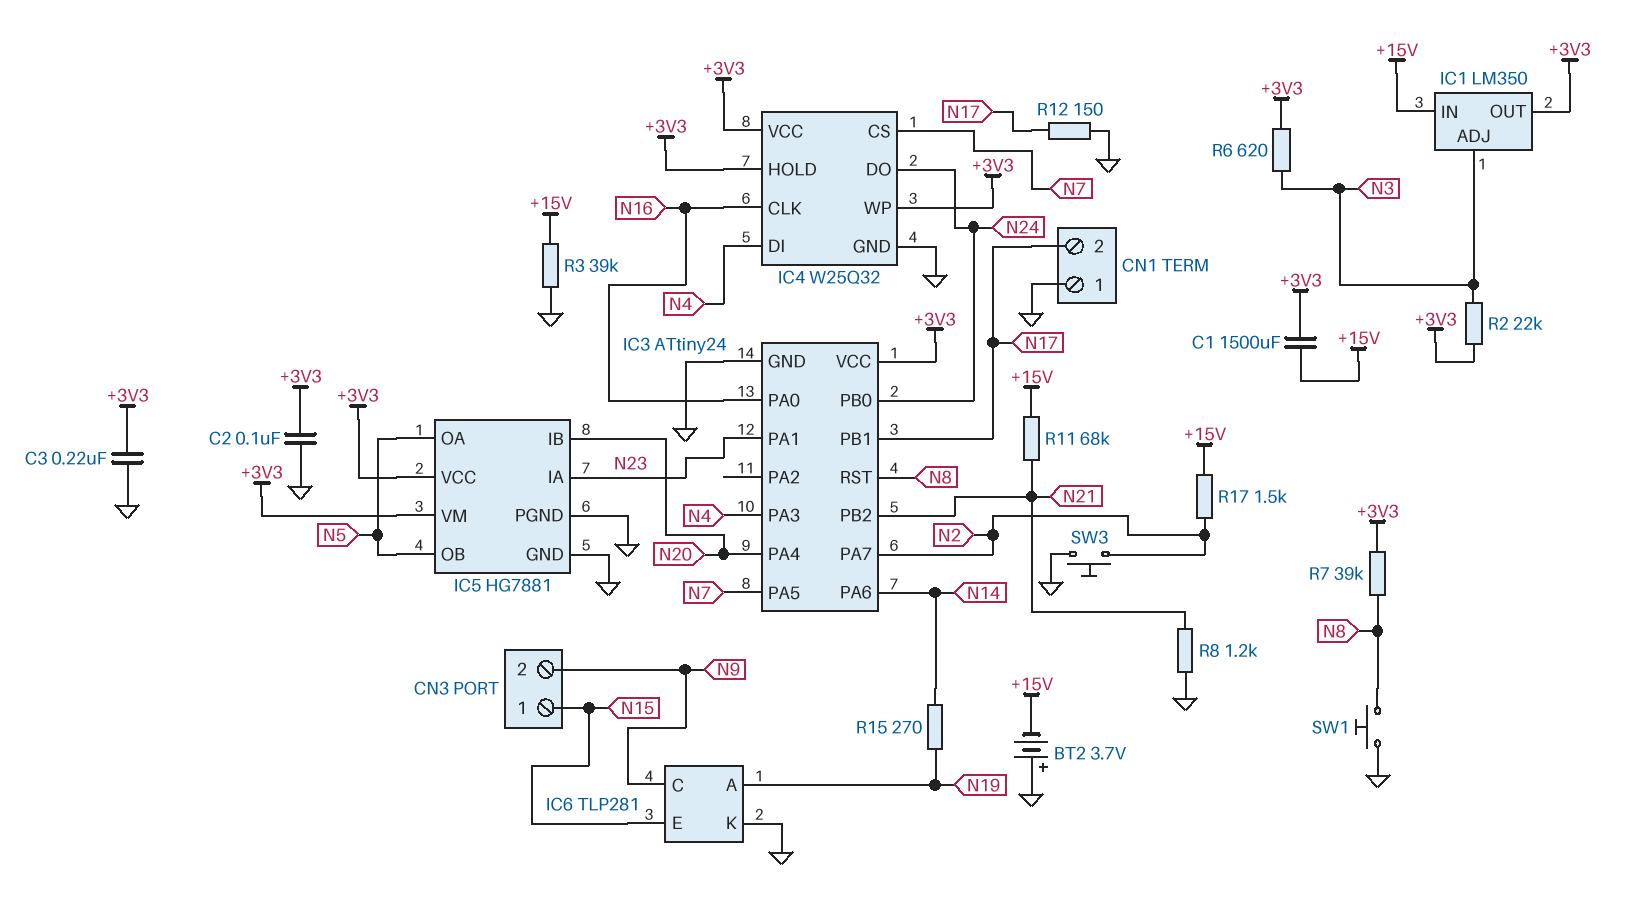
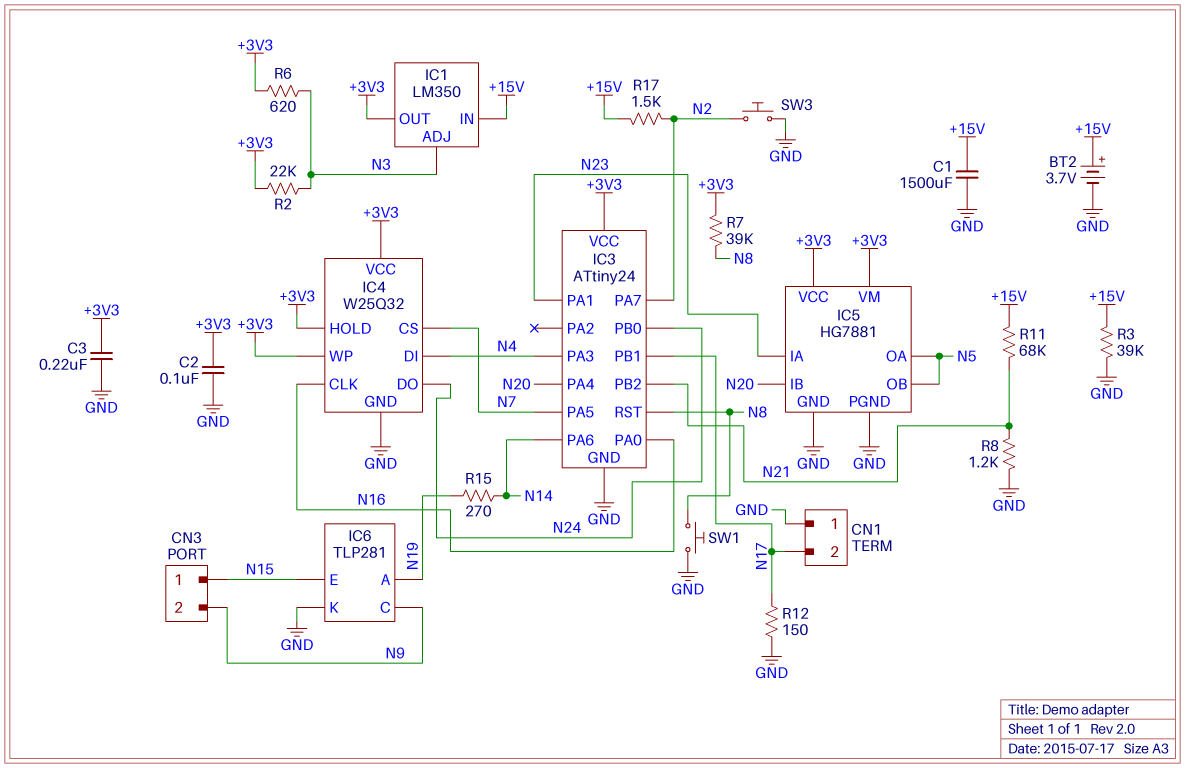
BT2: 3.7V (plus GND, minus +15V) -> 3.7V (plus +15V, minus GND)
C1: 1500uF (+3V3, +15V) -> 1500uF (+15V, GND)

